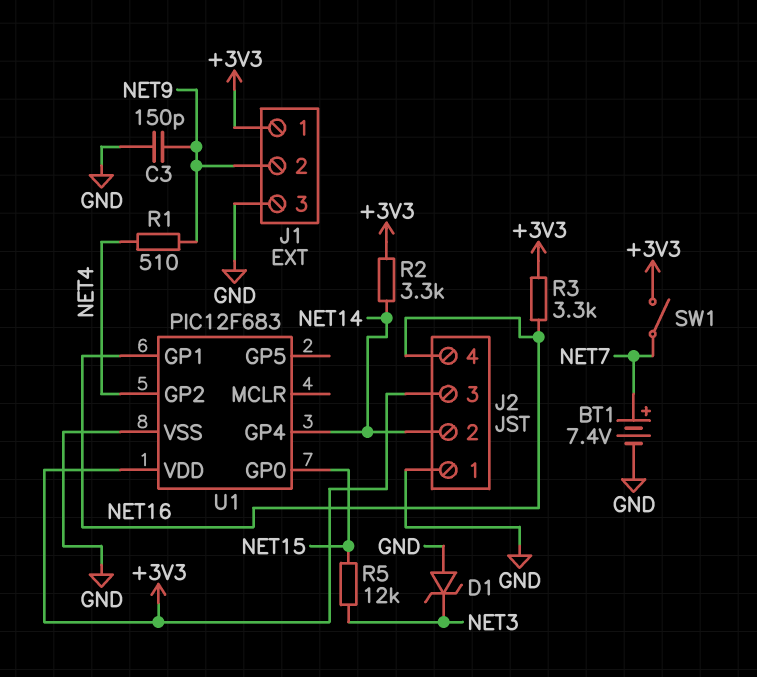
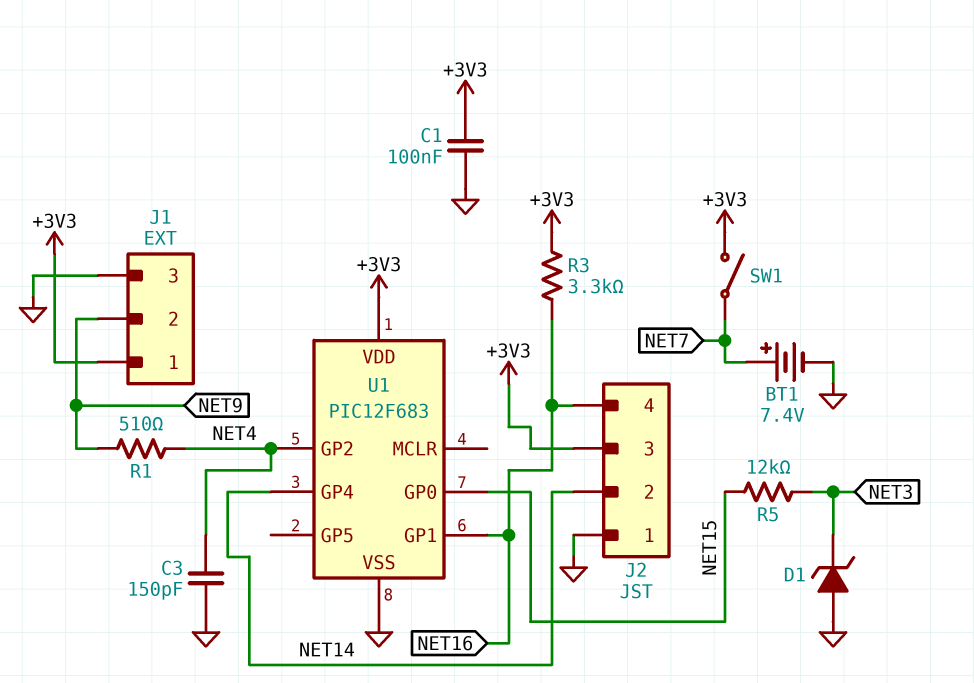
C1: none -> 100nF (+3V3, GND)
C3: 150pF (GND, NET9) -> 150pF (GND, NET4)
R2: 3.3k (+3V3, NET14) -> none

